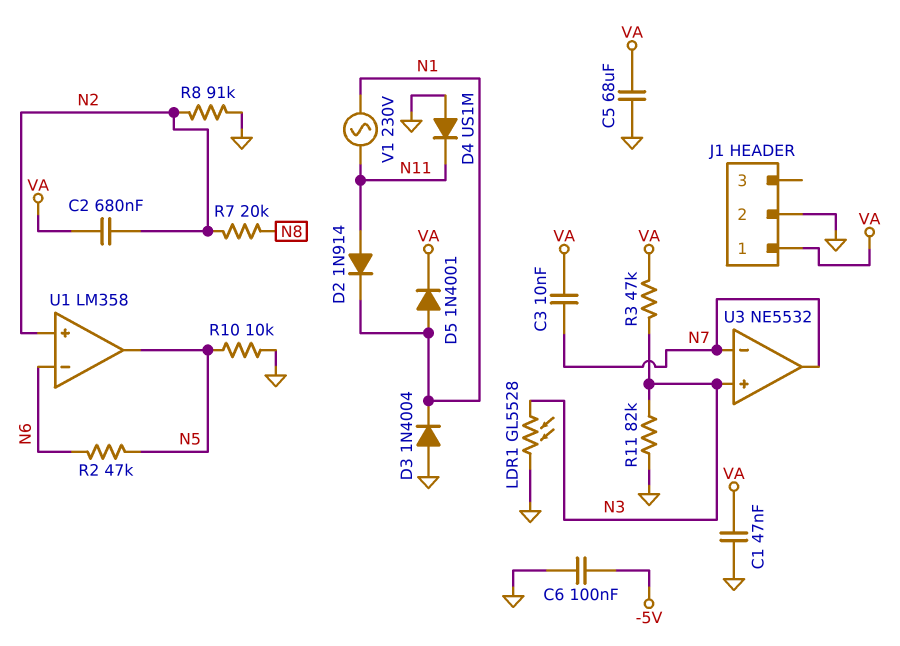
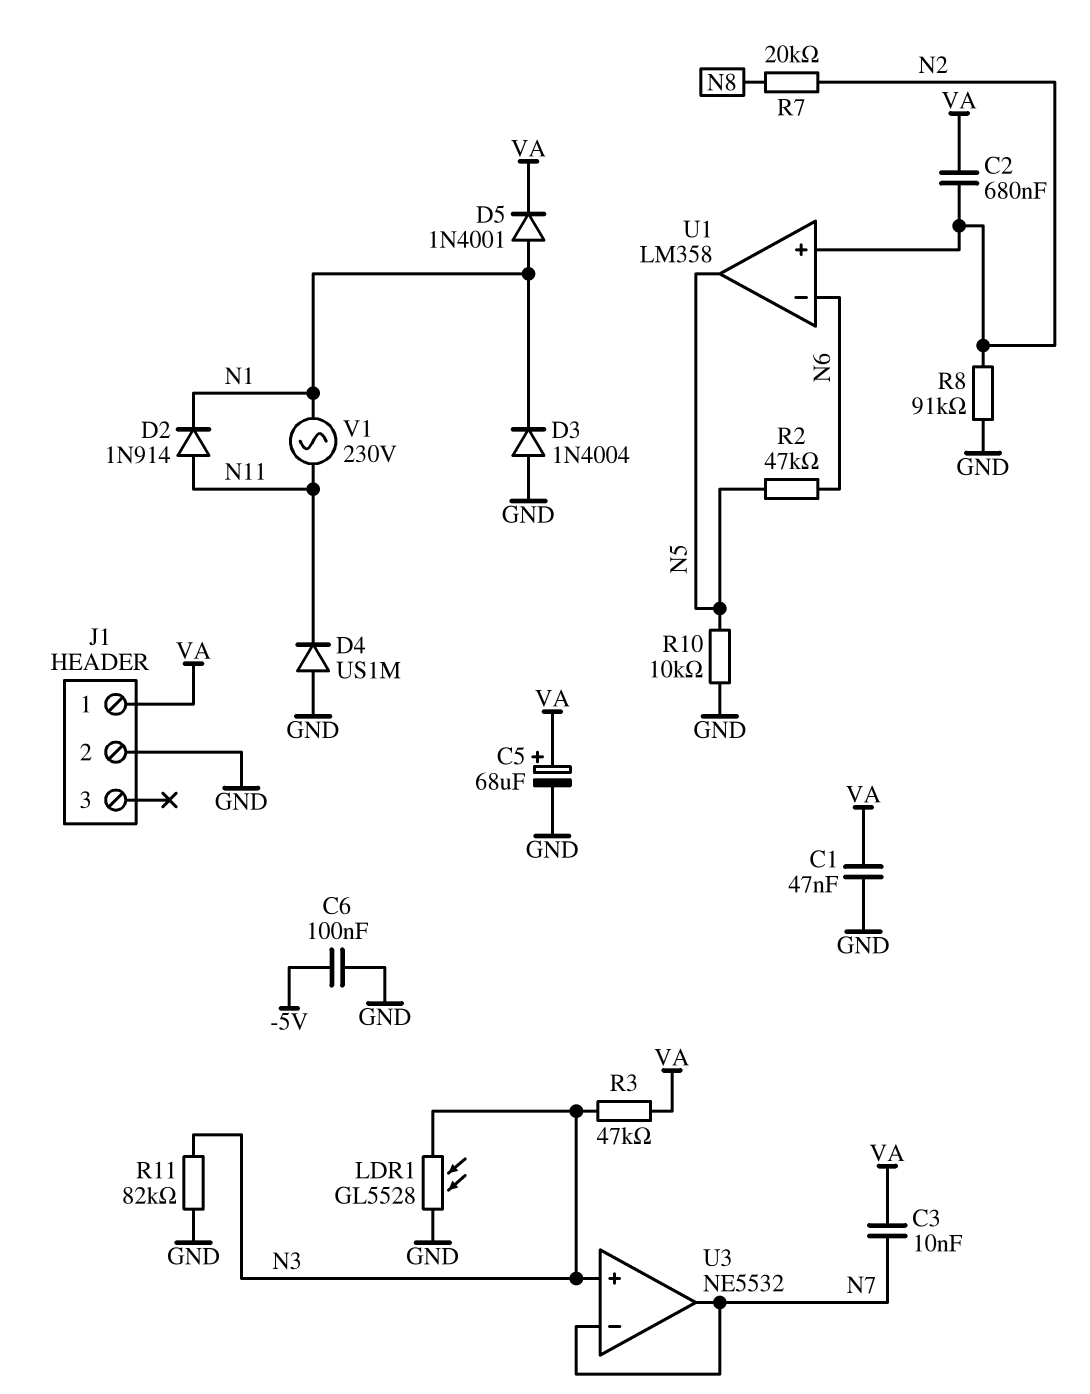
C5: 68uF (GND, VA) -> 68uF (plus VA, minus GND)

